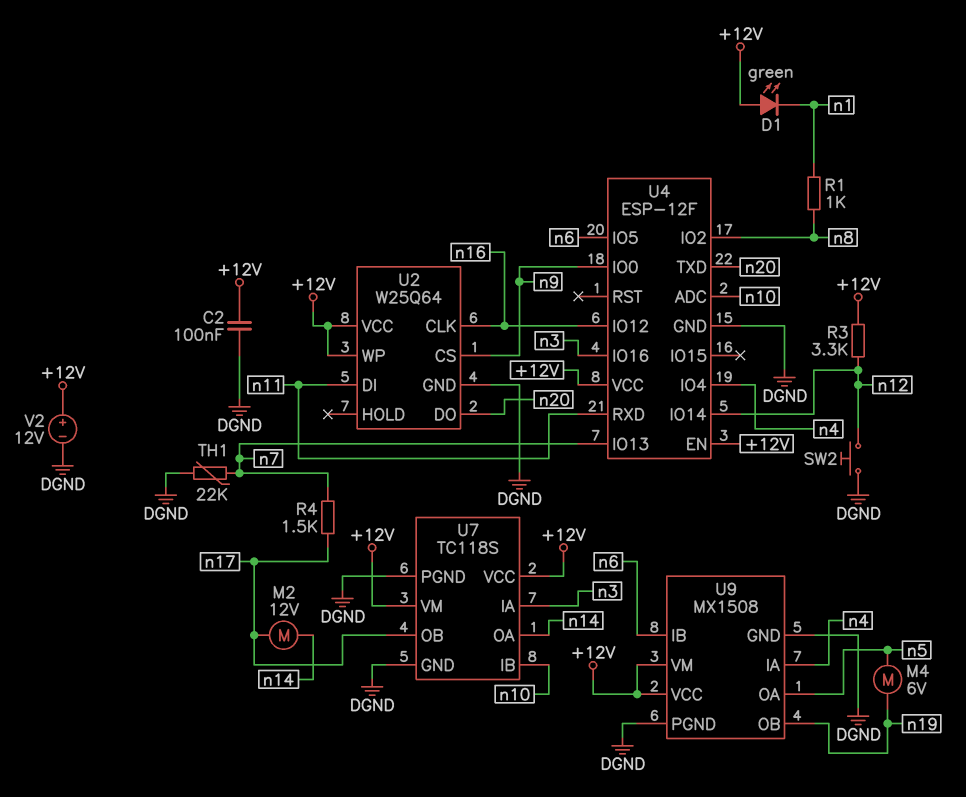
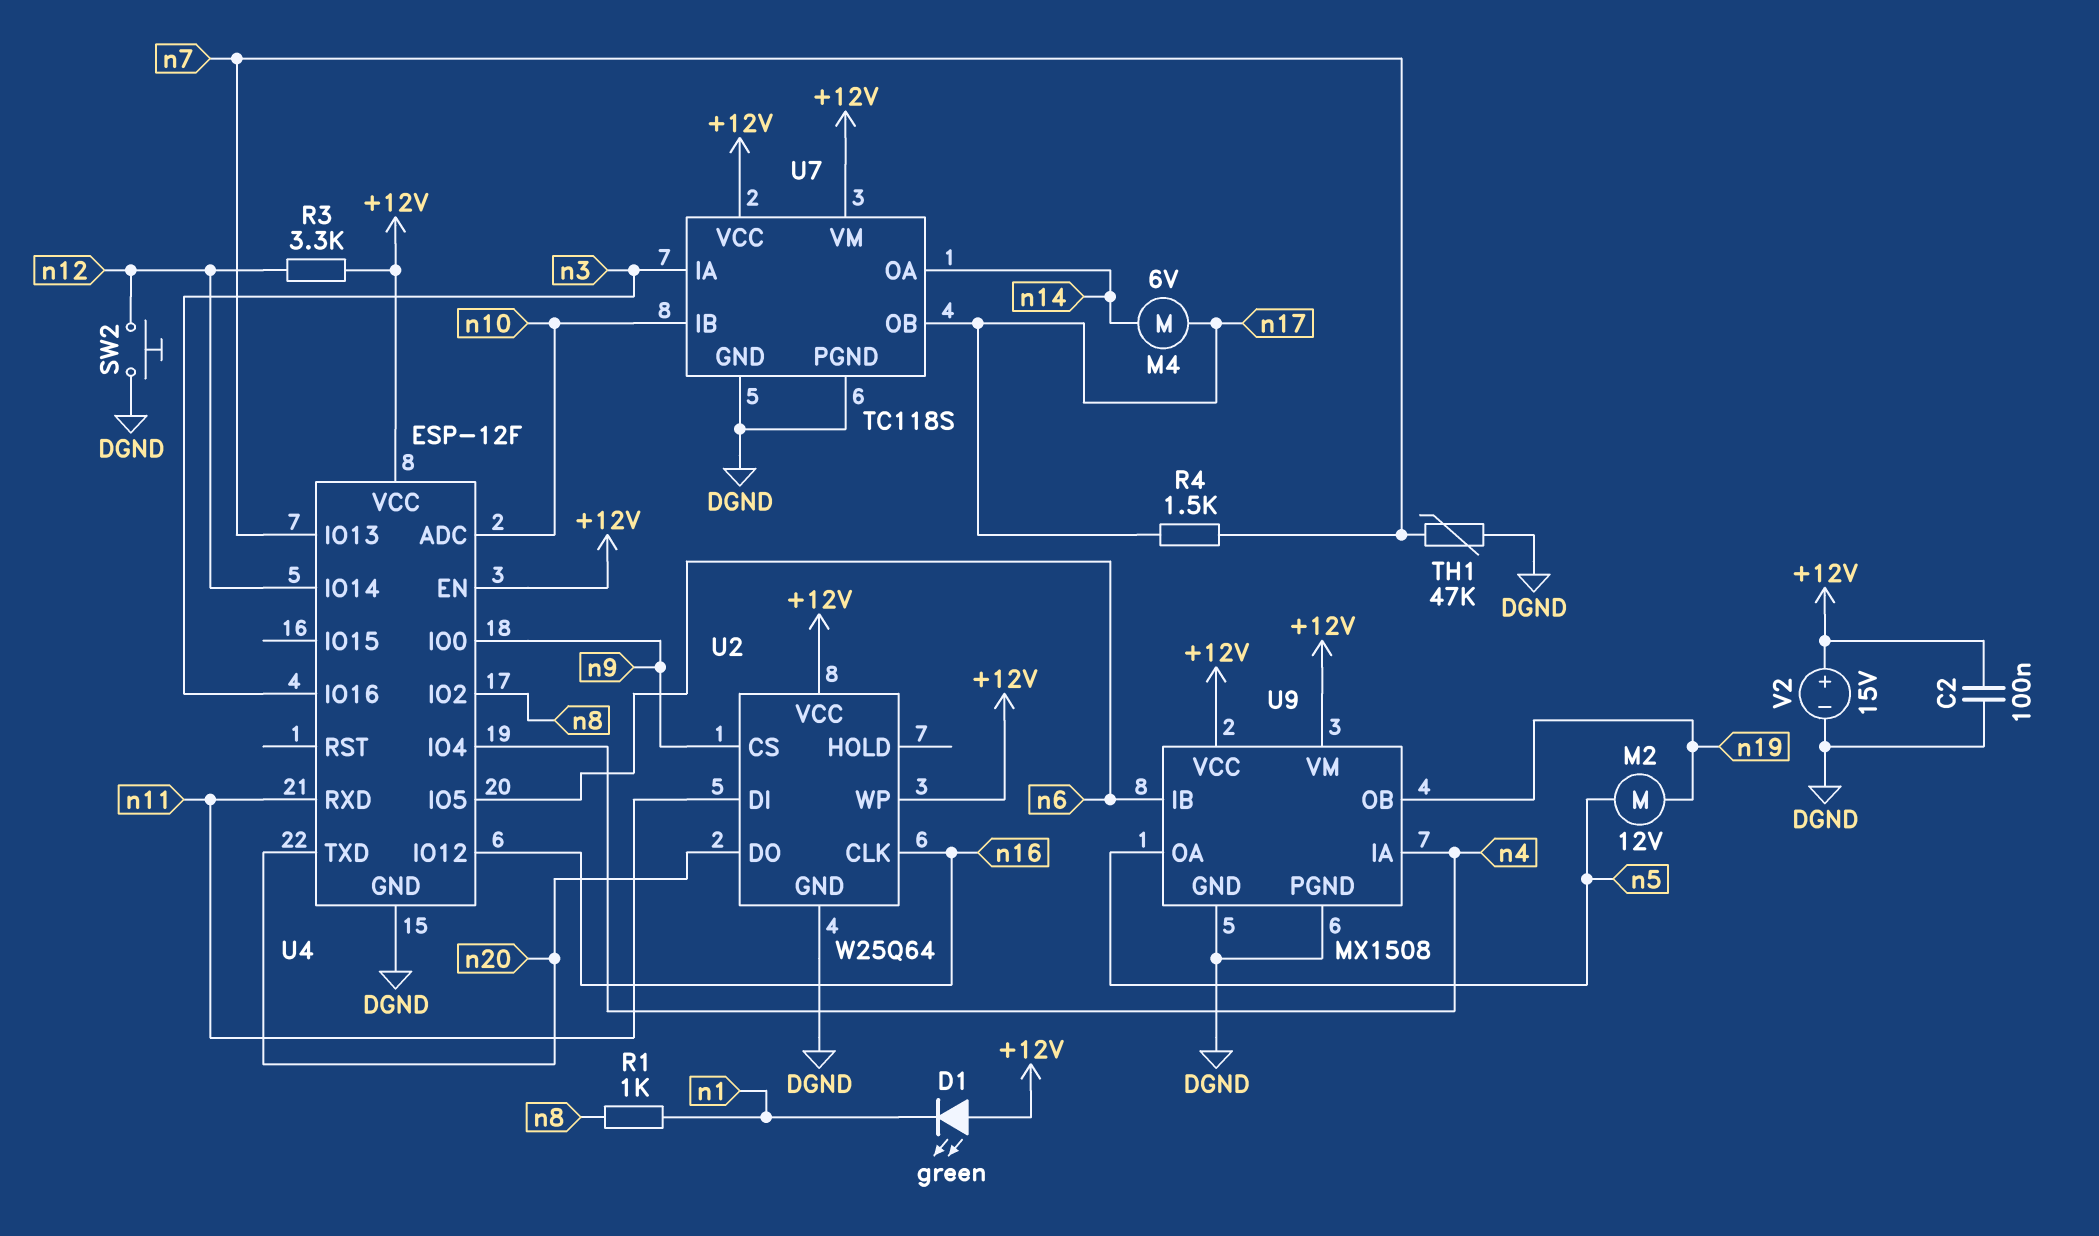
M2: motor 12V (n14, n17) -> motor 12V (n5, n19)
M4: motor 6V (n5, n19) -> motor 6V (n14, n17)
TH1: 22k (DGND, n7) -> 47k (DGND, n7)
V2: 12V (plus +12V, minus DGND) -> 15V (plus +12V, minus DGND)

